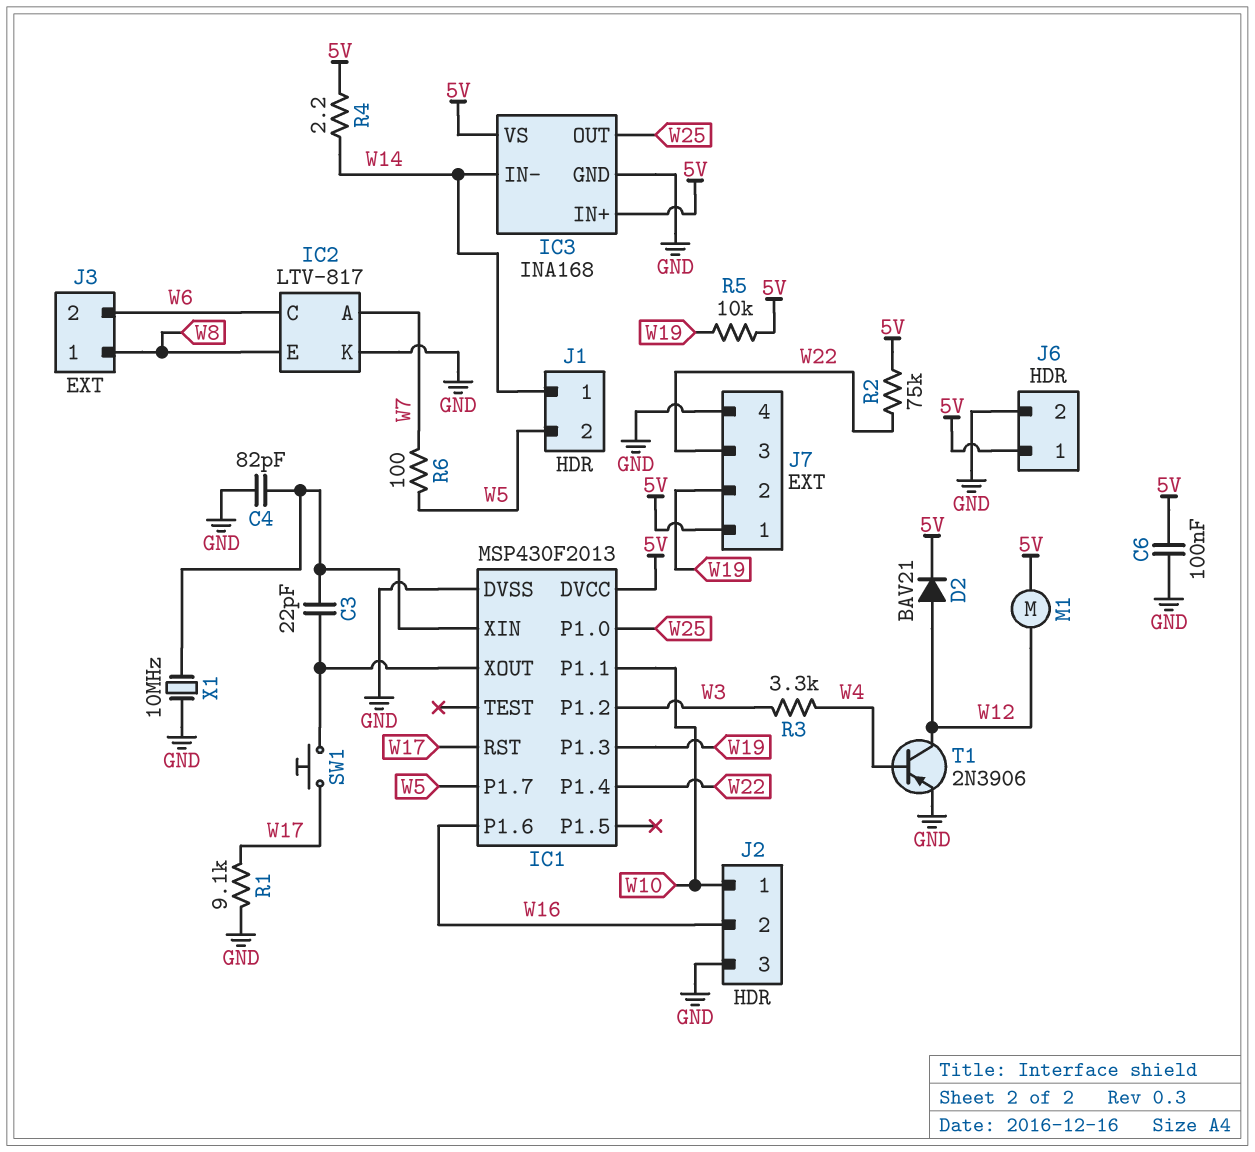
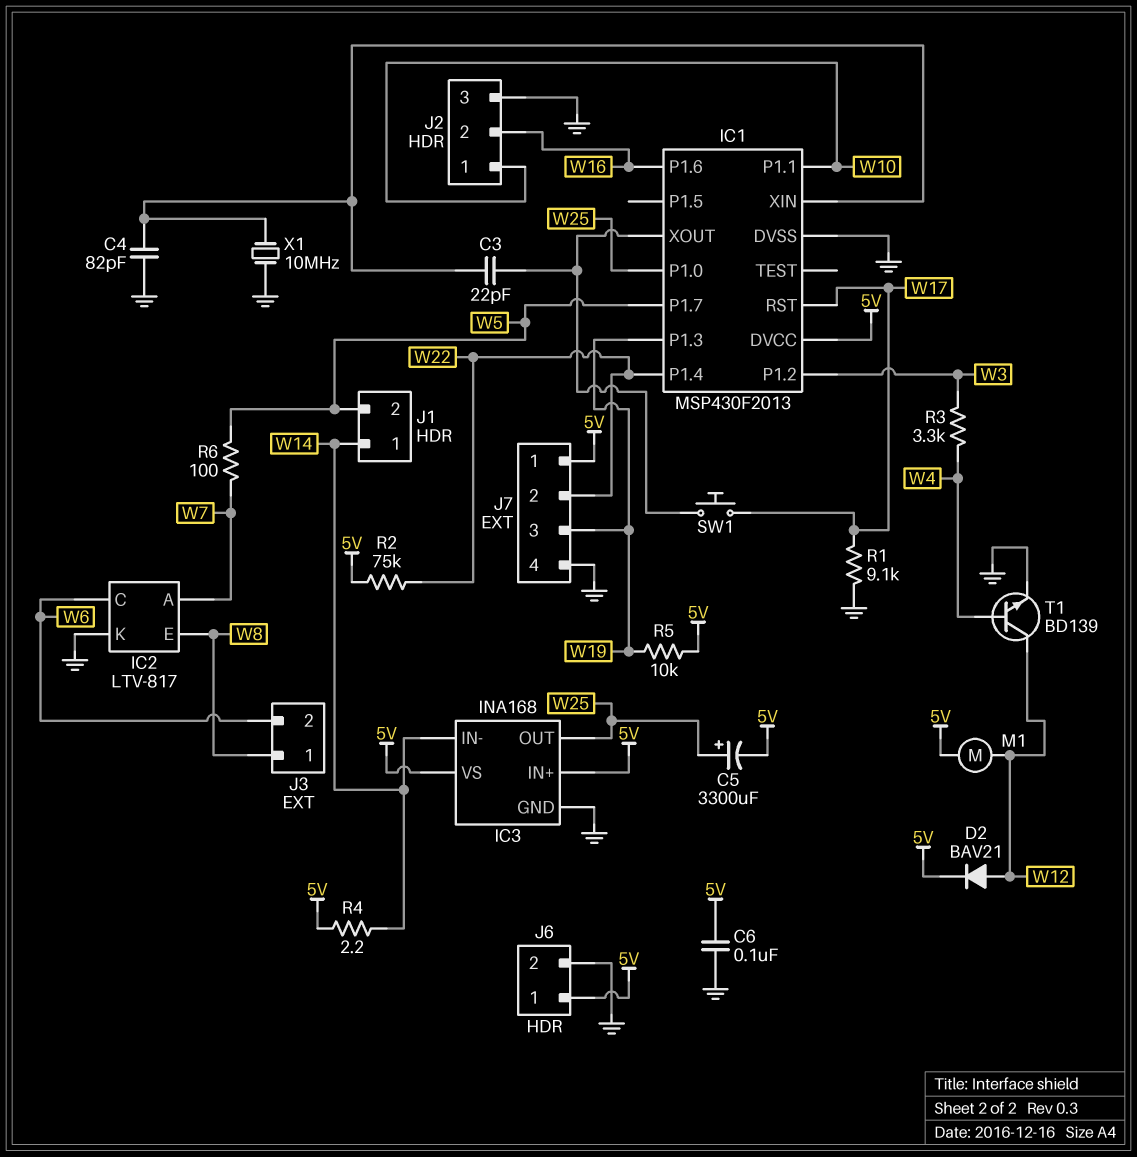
C5: none -> 3300uF (plus W25, minus 5V)
J7 pin 2: W19 -> W22
J7 pin 3: W22 -> W19
T1: PNP 2N3906 (B W4, C W12, E GND) -> NPN BD139 (B W4, C W12, E GND)

